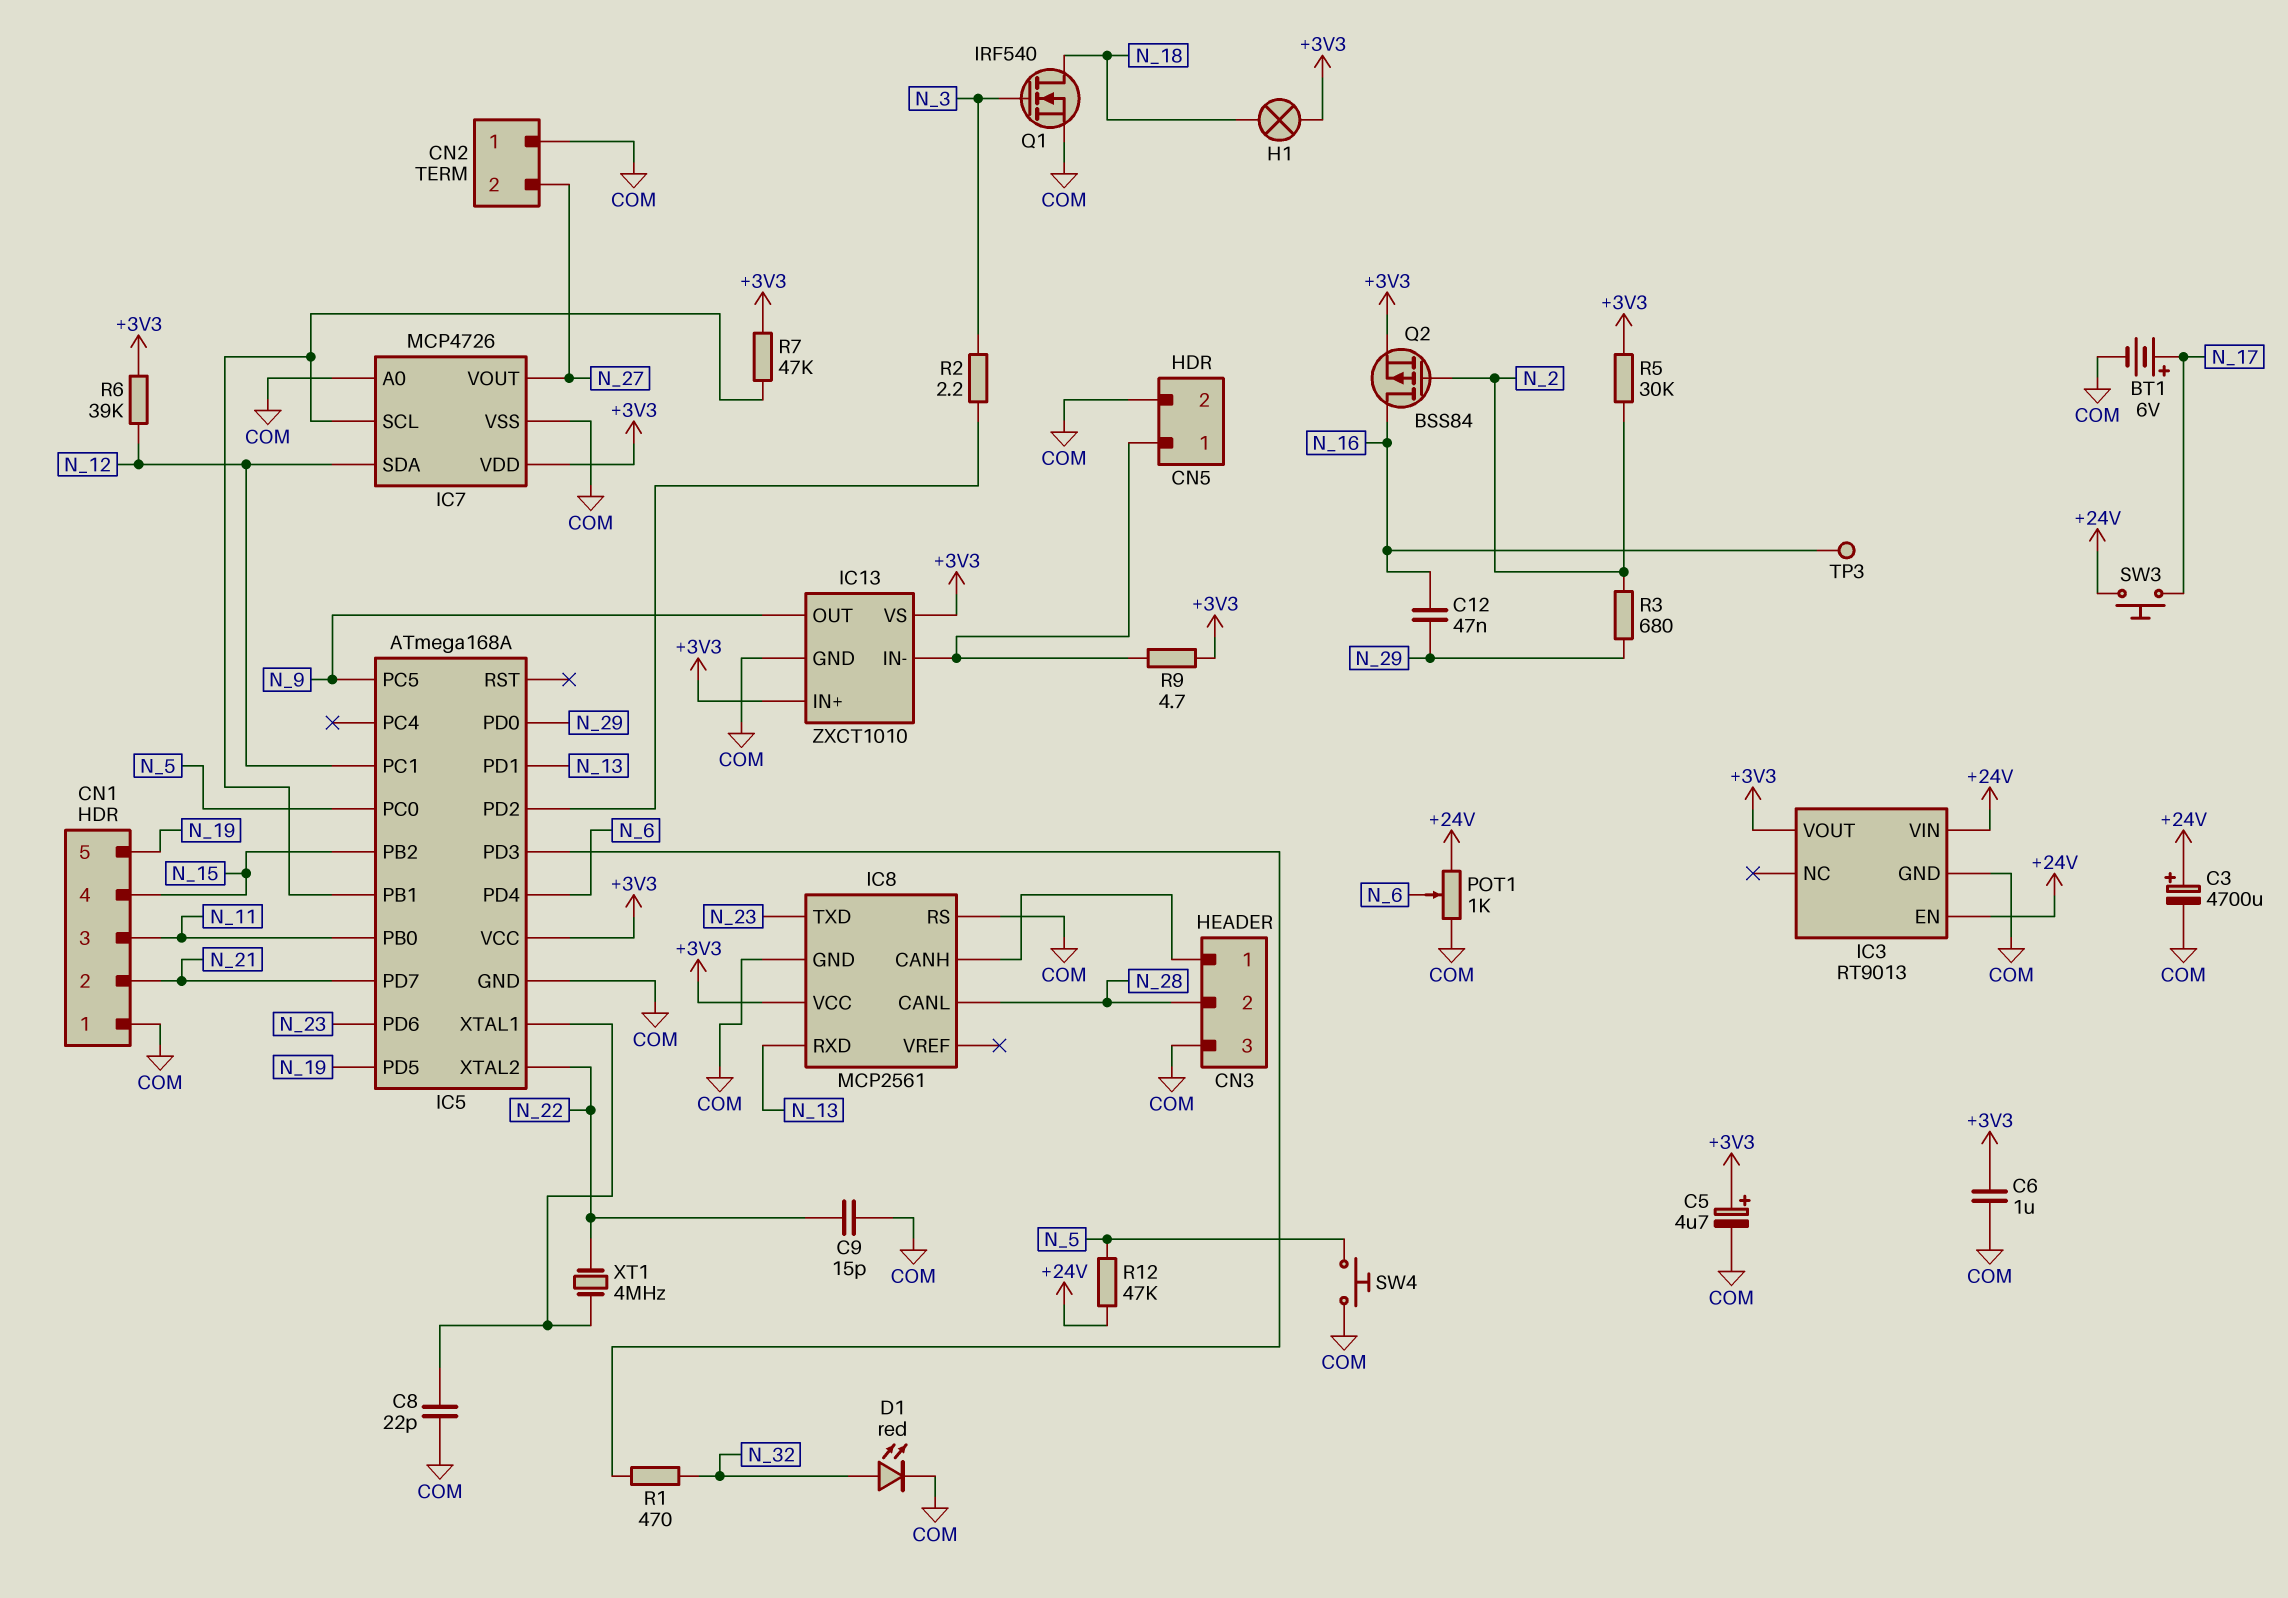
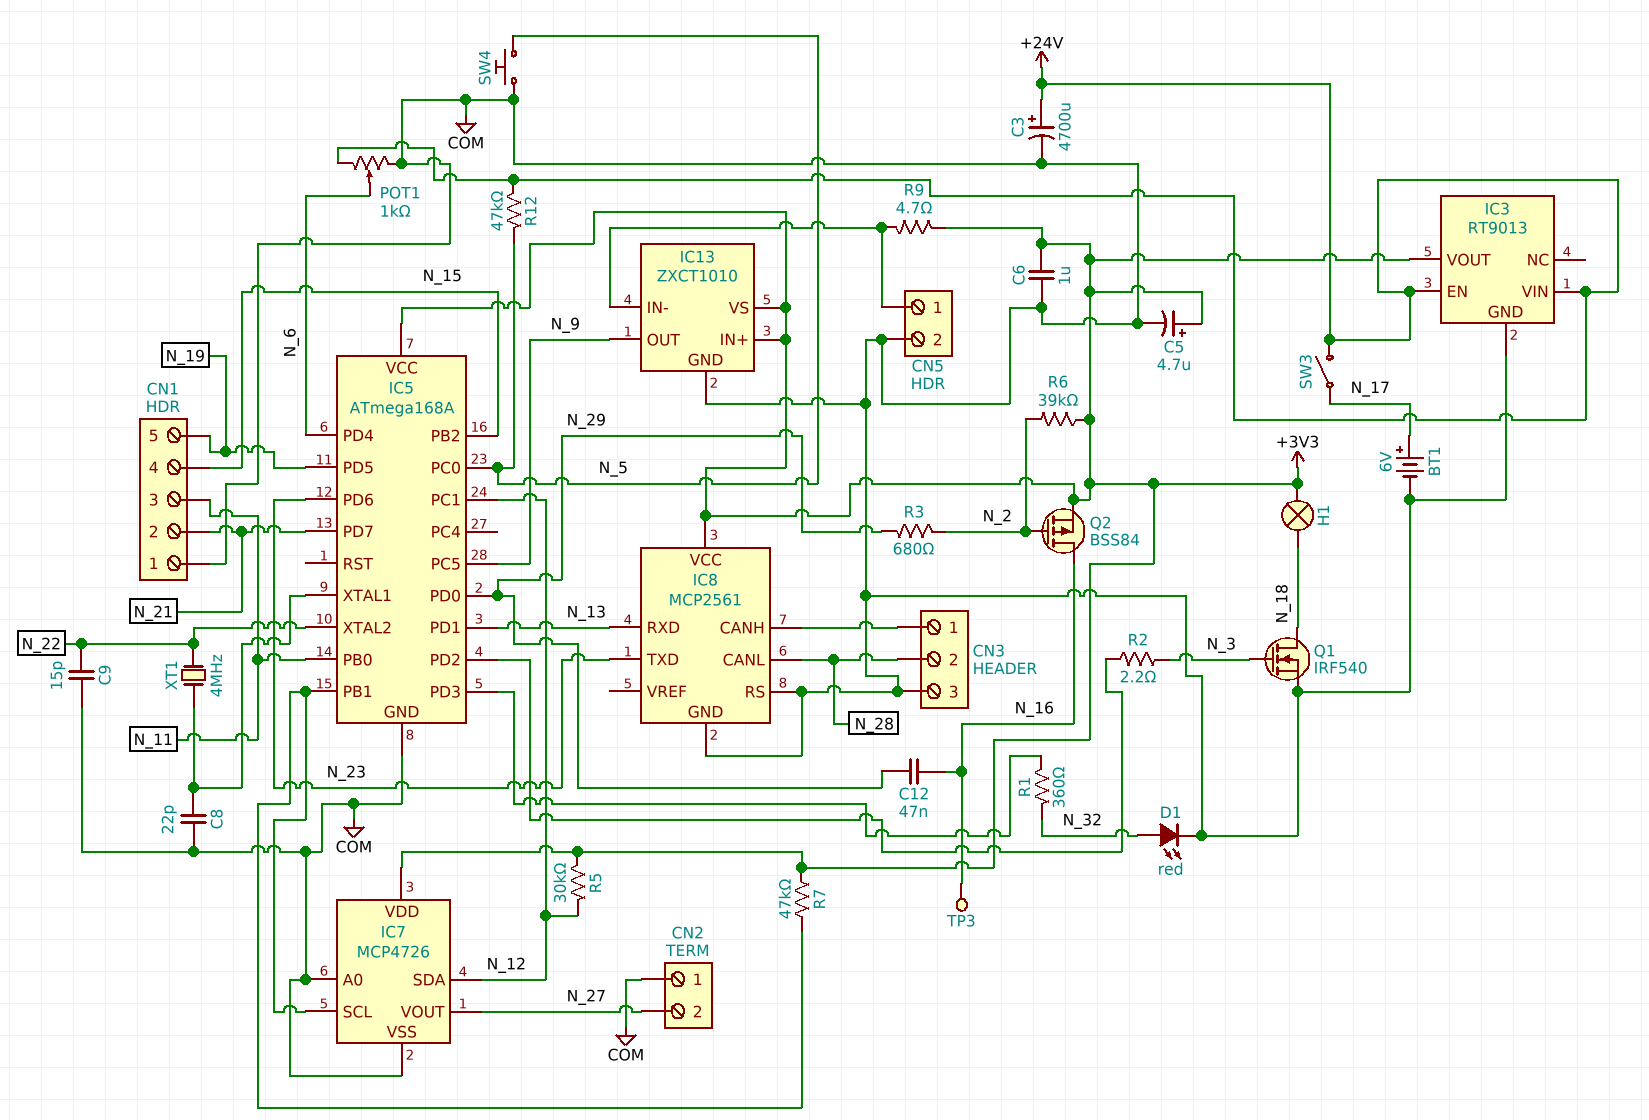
R1: 470 (IC5/PD3, N_32) -> 360 (IC5/PD3, N_32)
R5: 30k (+3V3, N_2) -> 30k (+3V3, N_12)
R6: 39k (+3V3, N_12) -> 39k (+3V3, N_2)
SW3: button (+24V, N_17) -> switch (+24V, N_17)

